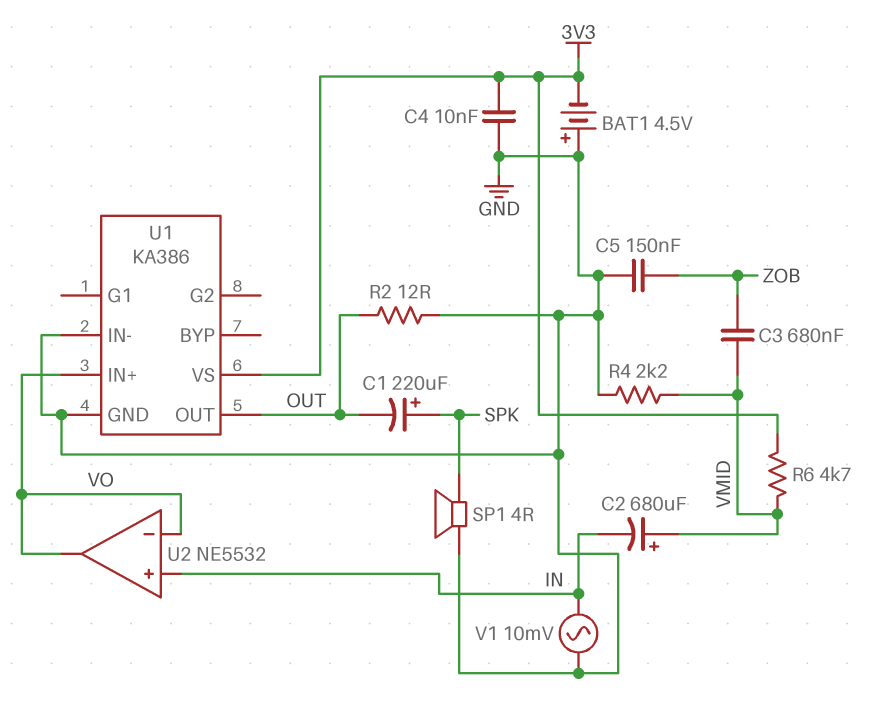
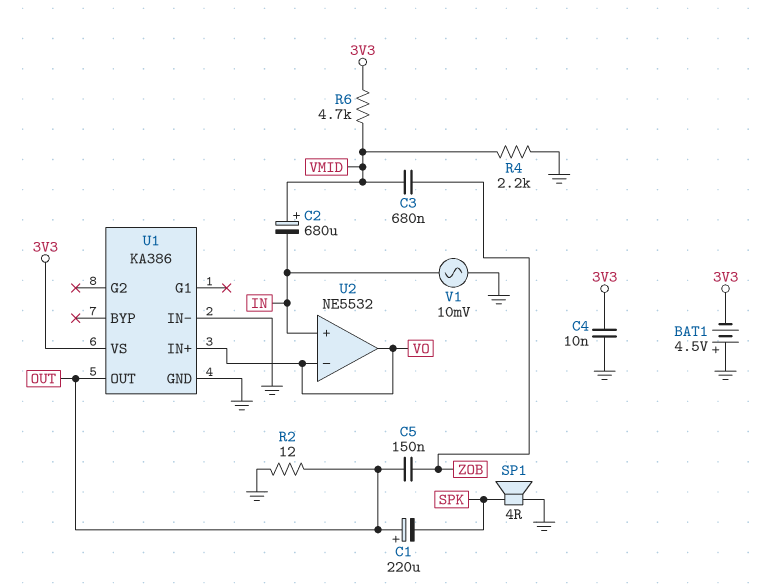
C1: 220uF (plus SPK, minus OUT) -> 220uF (plus OUT, minus SPK)
C5: 150nF (GND, ZOB) -> 150nF (OUT, ZOB)

